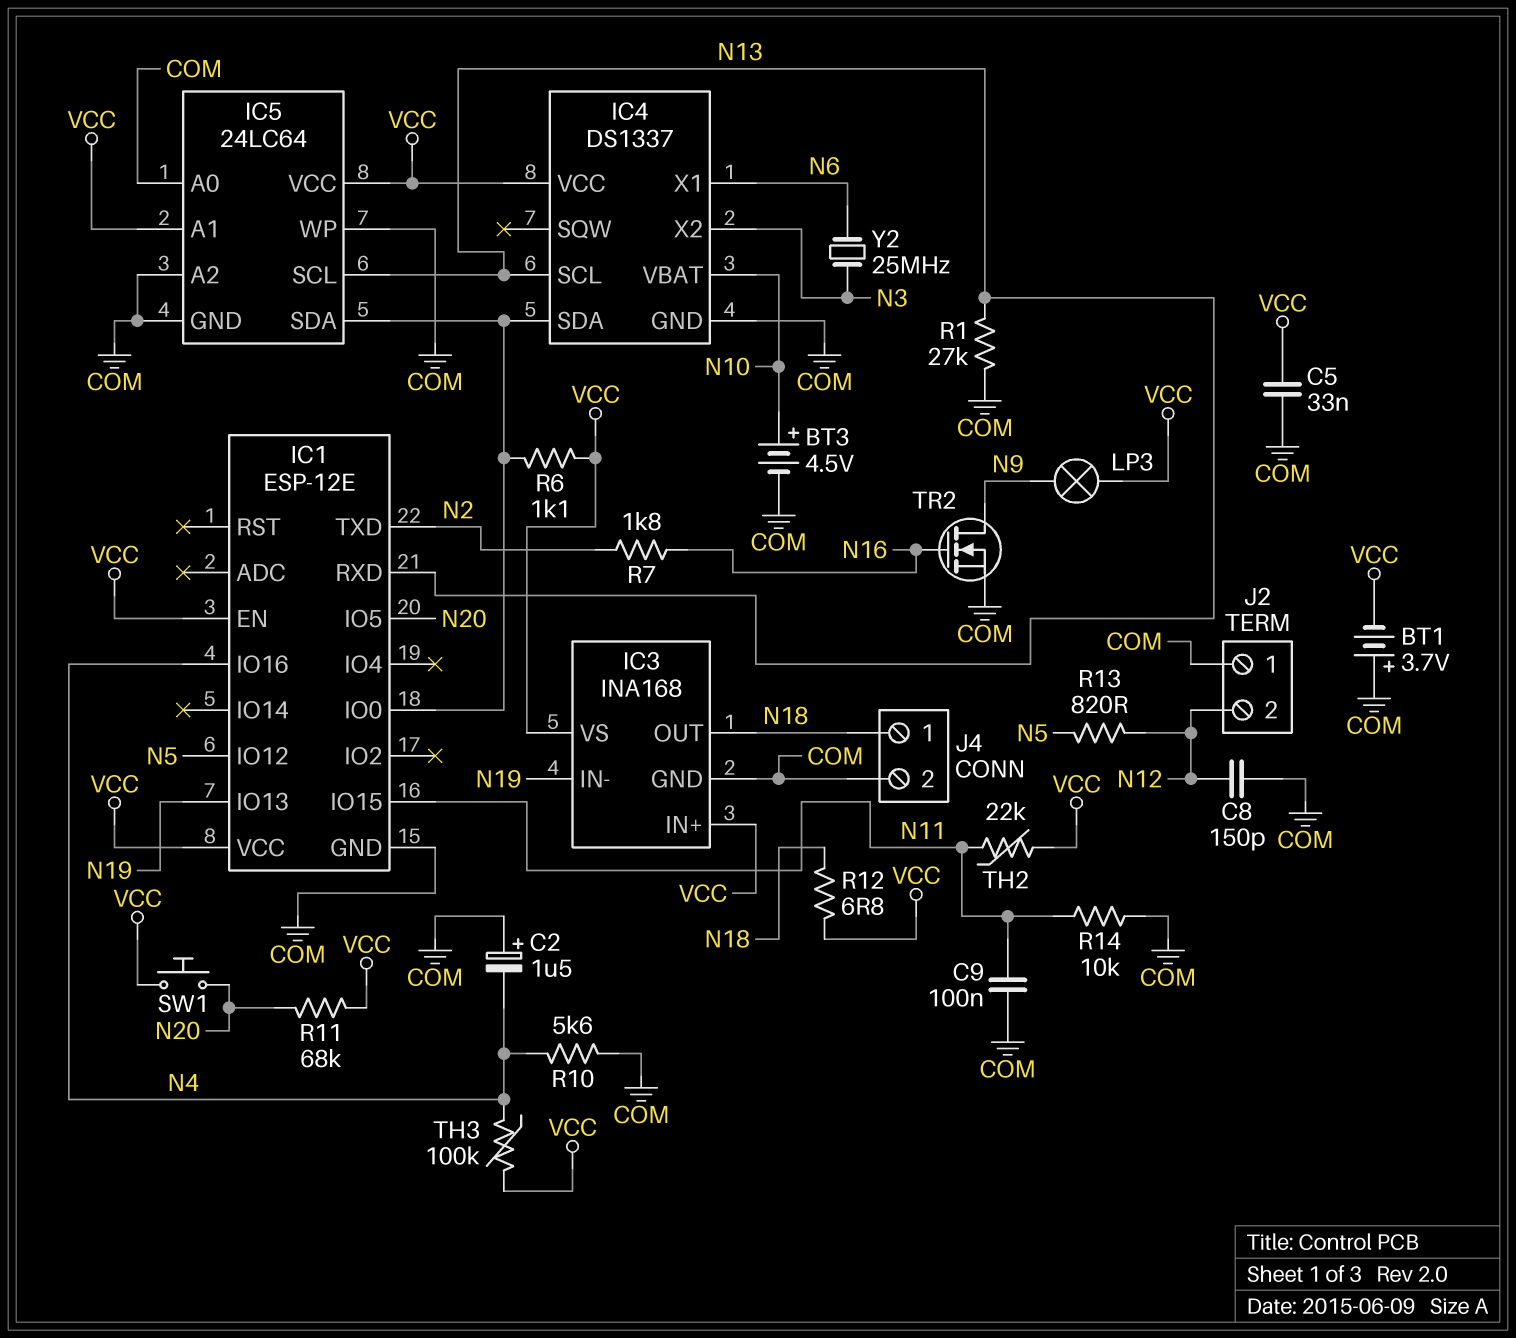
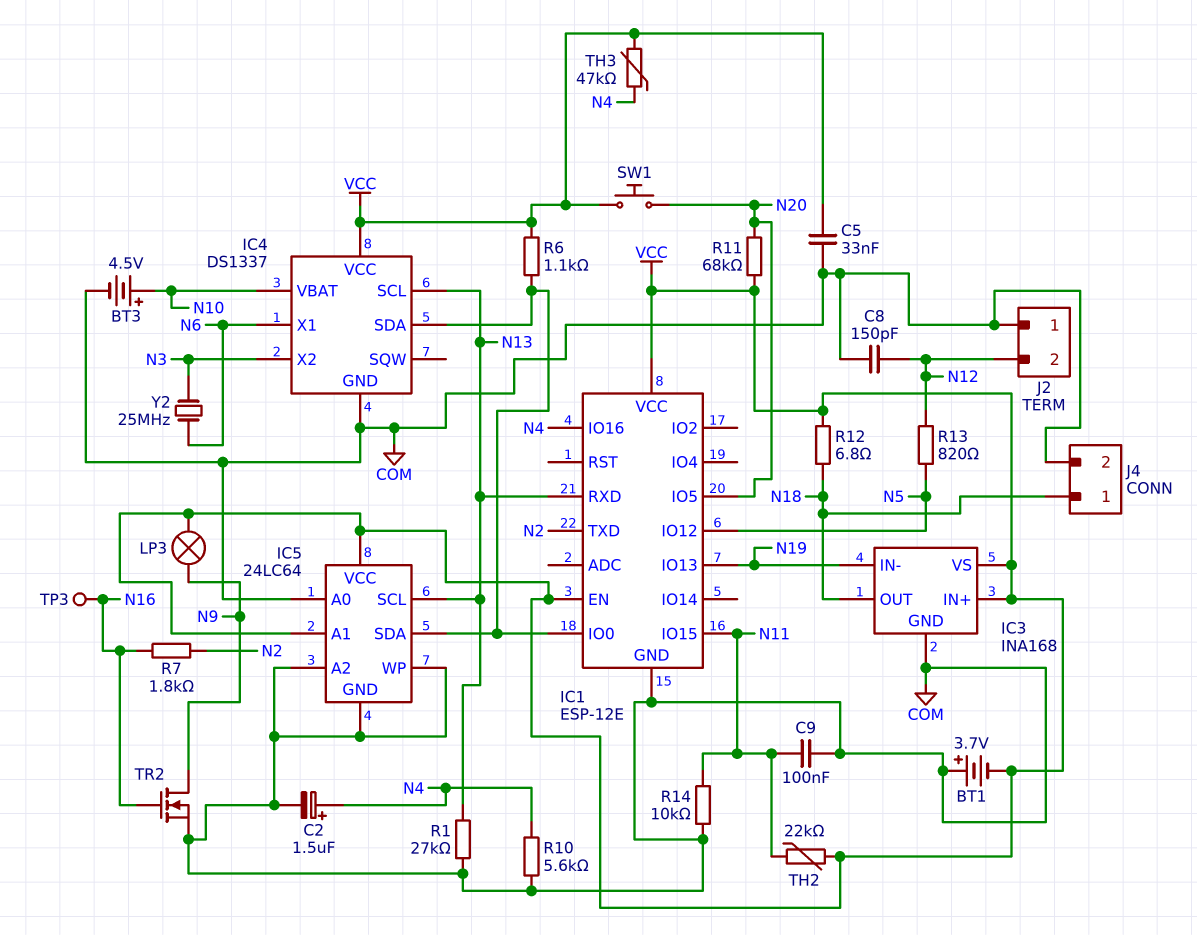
C2: 1.5uF (plus COM, minus N4) -> 1.5uF (plus N4, minus COM)
TH3: 100k (N4, VCC) -> 47k (N4, VCC)
TP3: none -> test point (N16)

